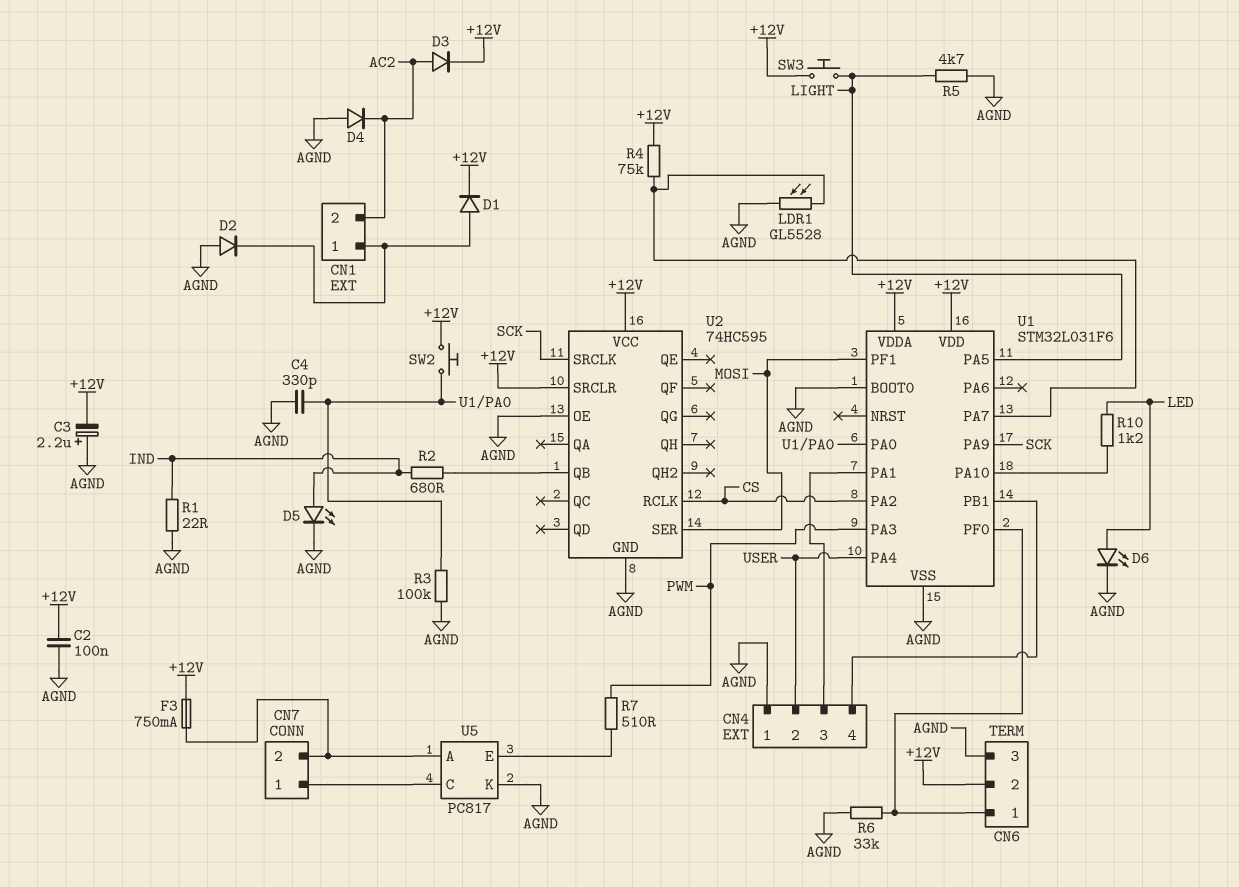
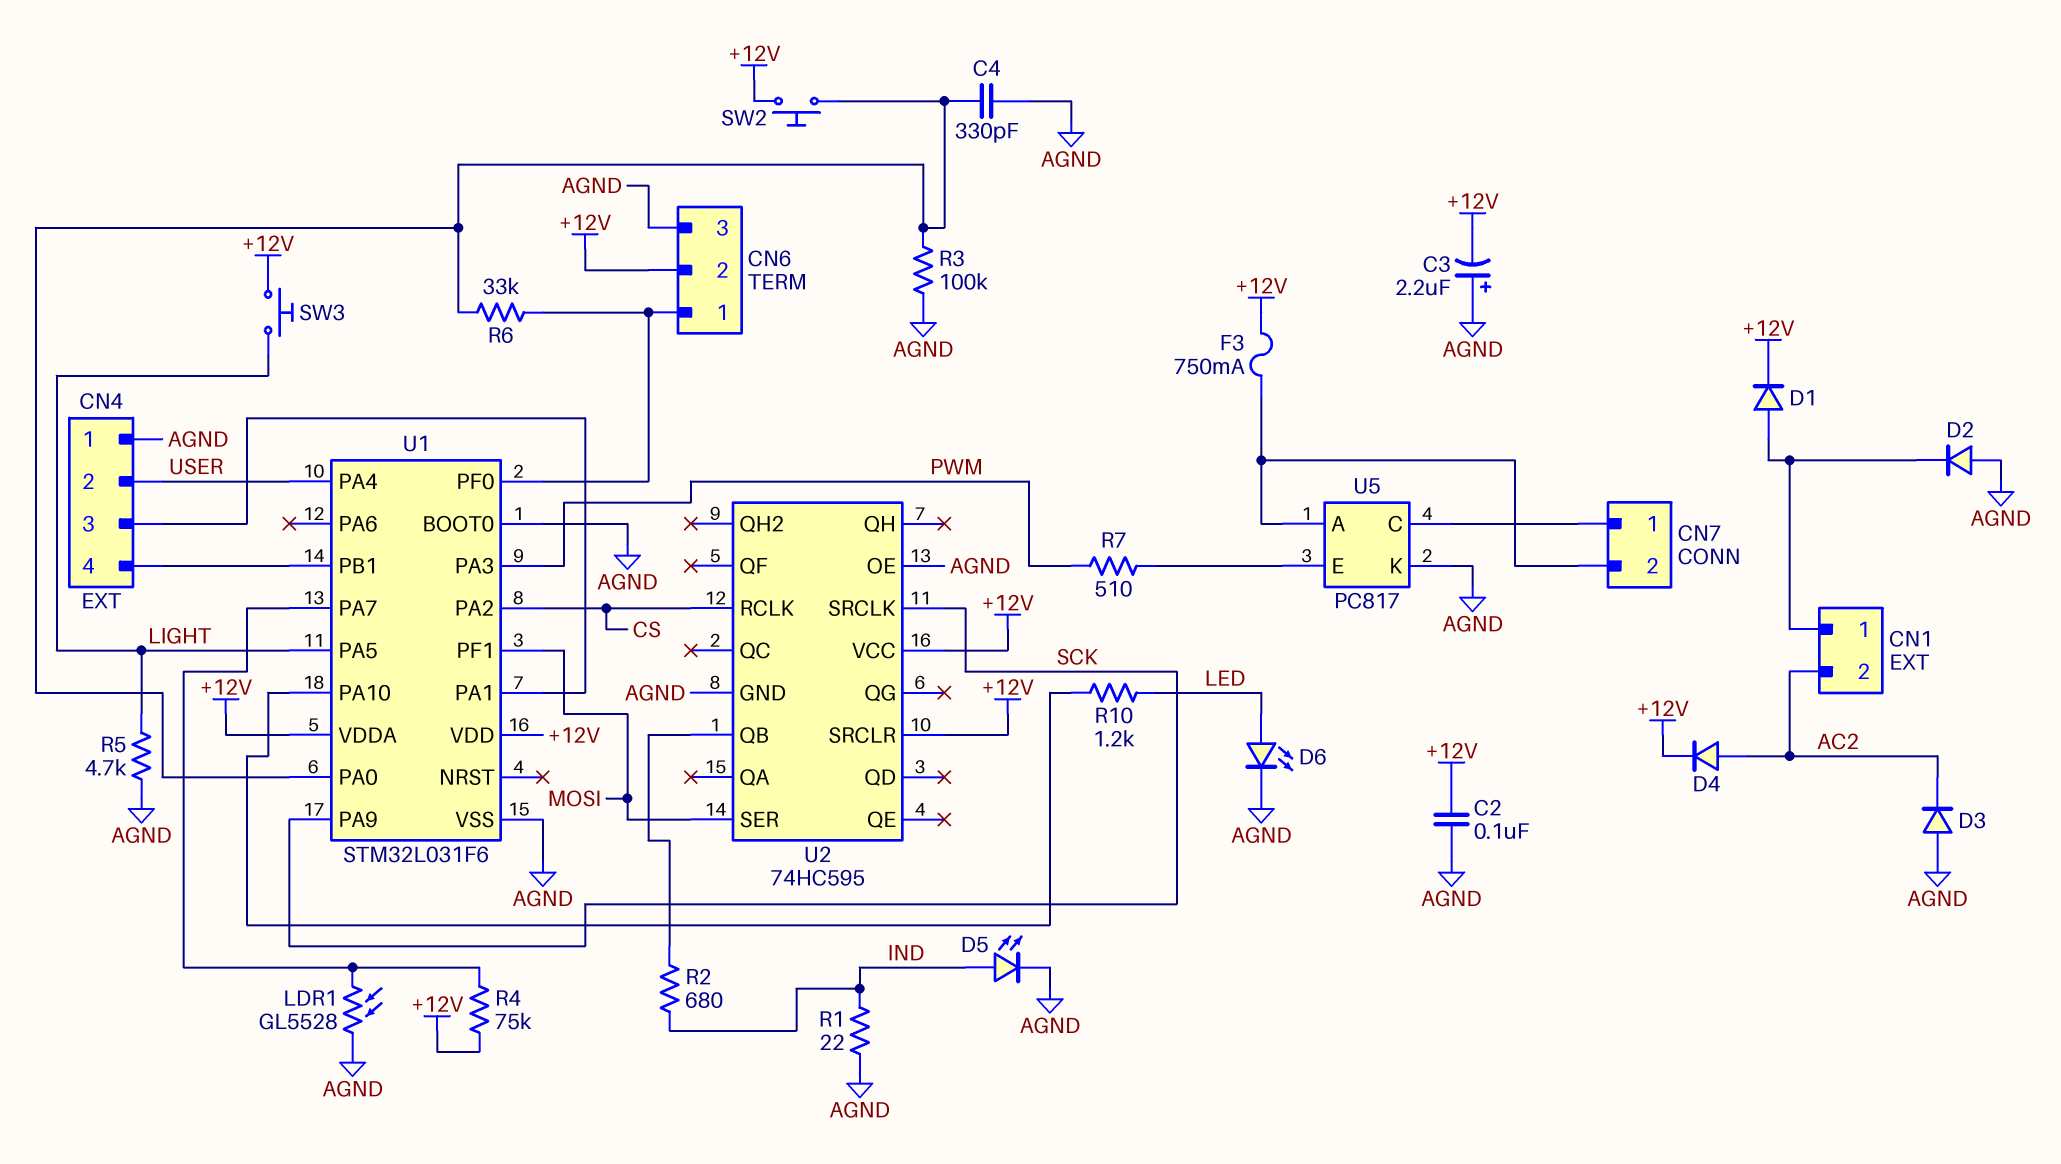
D3: diode (A AC2, K +12V) -> diode (A AGND, K AC2)
D4: diode (A AGND, K AC2) -> diode (A AC2, K +12V)
R6: 33k (AGND, CN6/1) -> 33k (CN6/1, U1/PA0)

